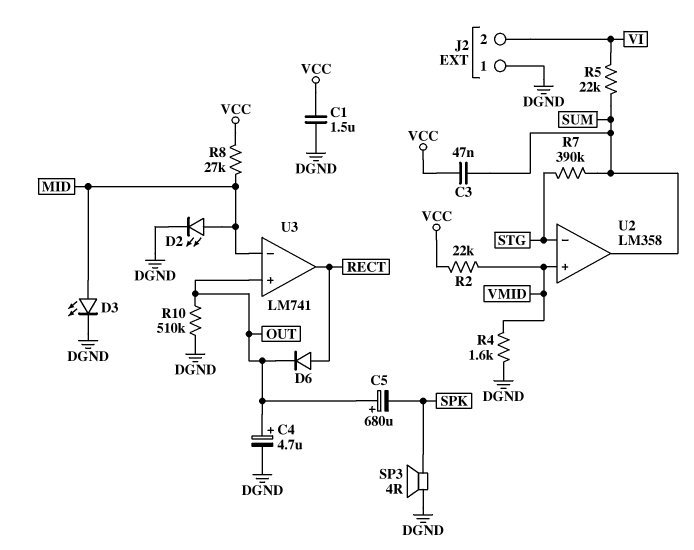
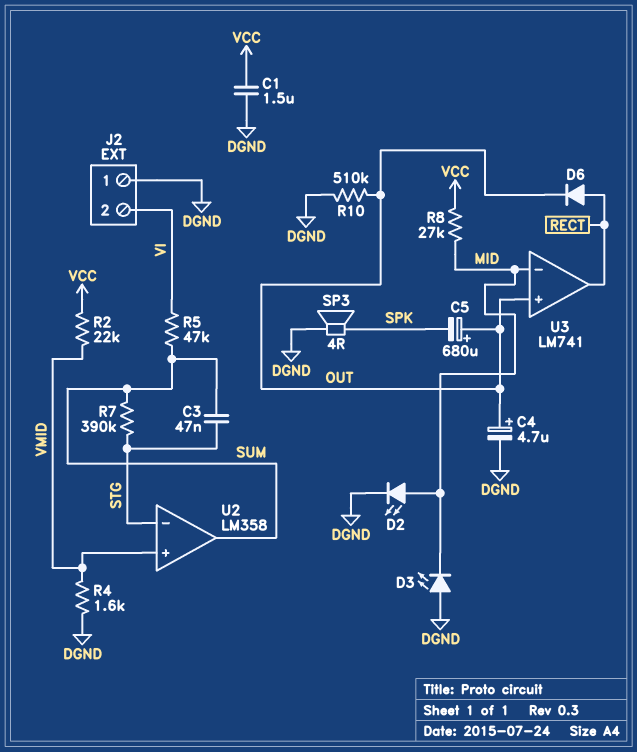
C3: 47nF (SUM, VCC) -> 47nF (STG, SUM)
D3: LED (A MID, K DGND) -> LED (A DGND, K MID)
R5: 22k (SUM, VI) -> 47k (SUM, VI)

